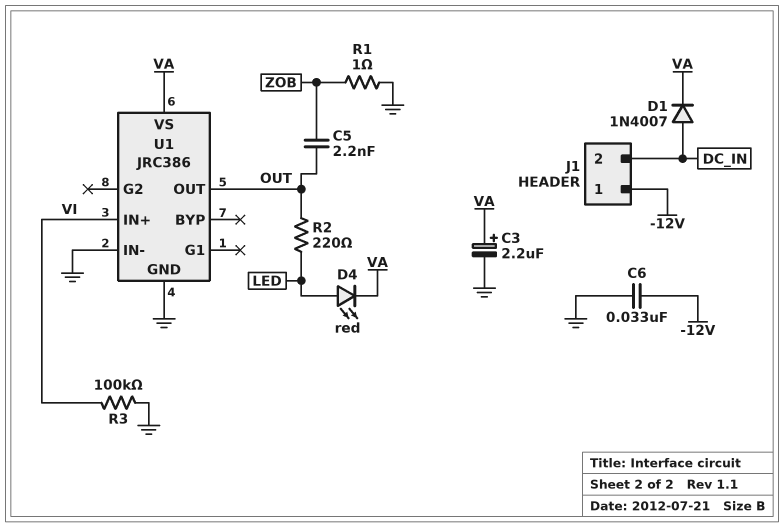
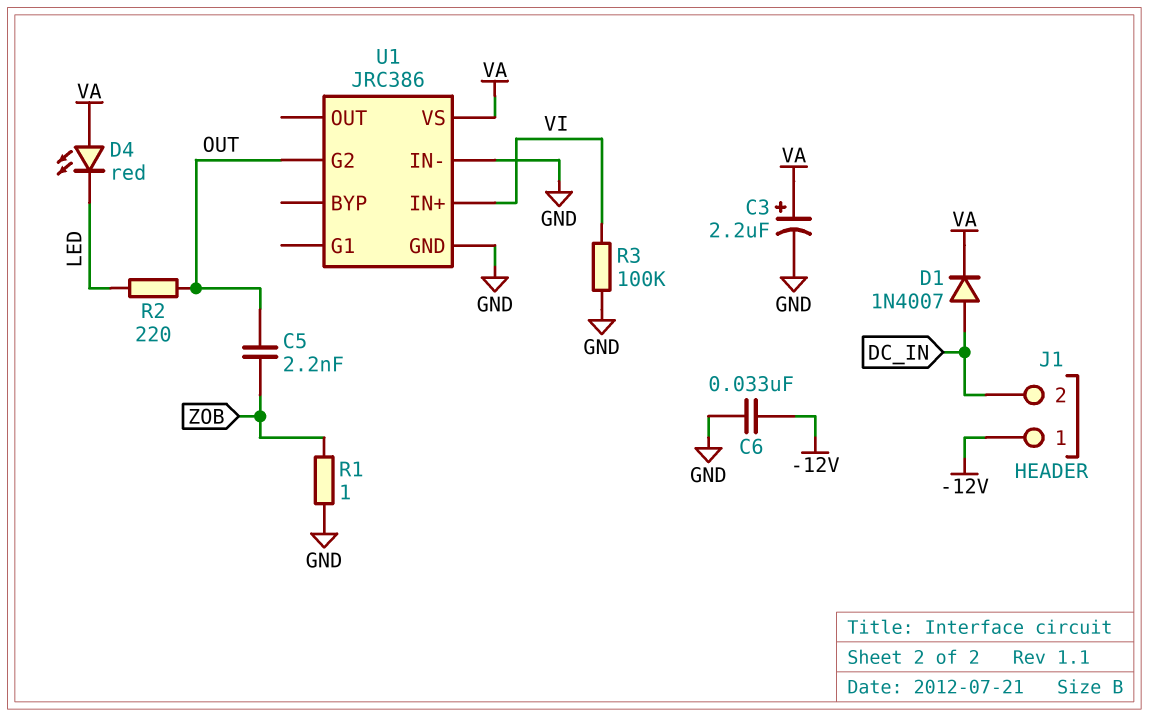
D4: LED red (A LED, K VA) -> LED red (A VA, K LED)
U1 pin G2: none -> OUT
U1 pin OUT: OUT -> none

